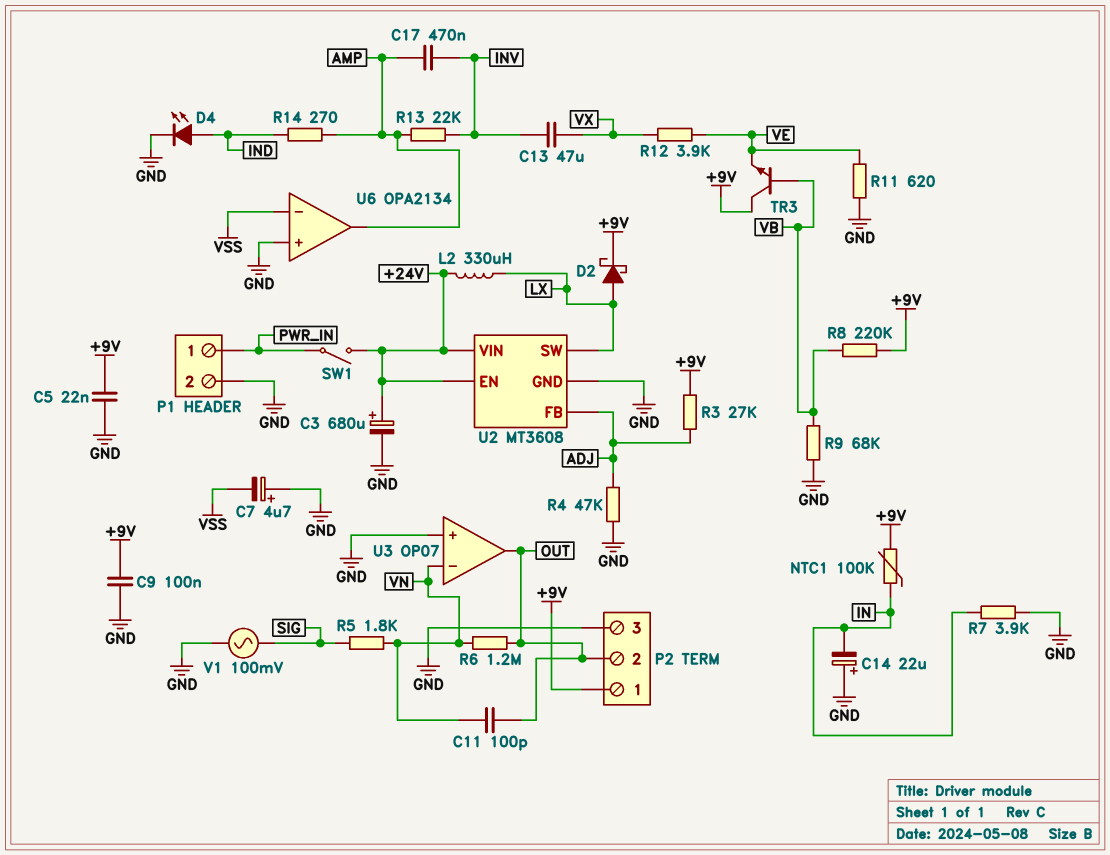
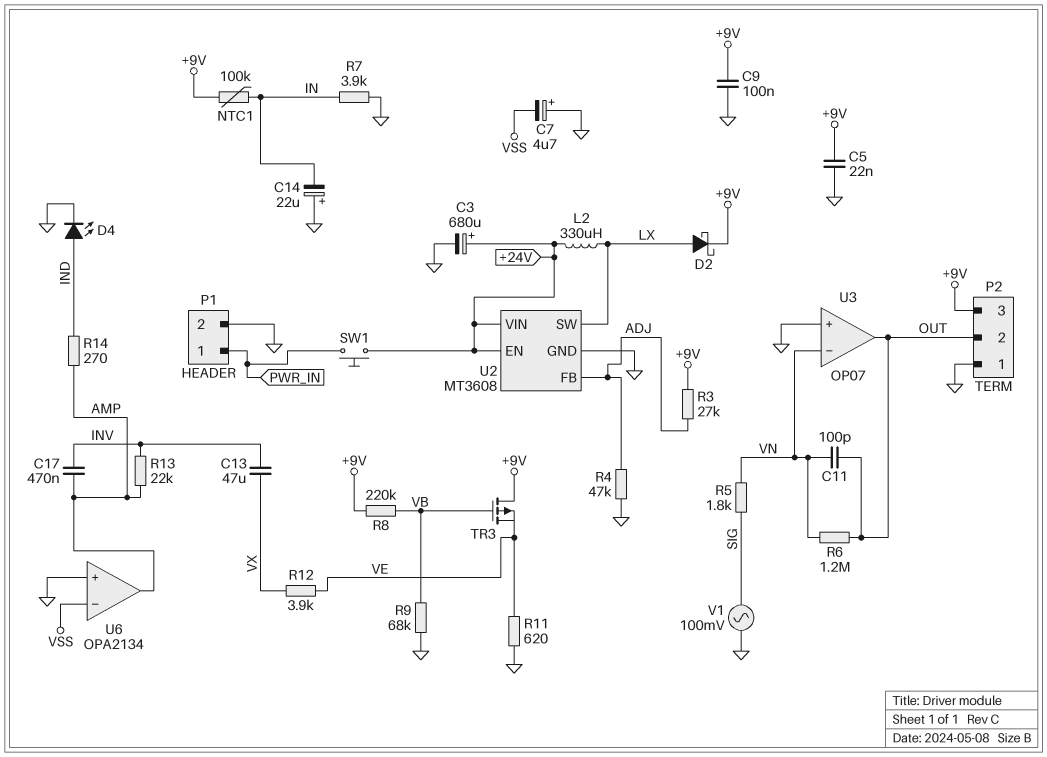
P2 pin 1: +9V -> GND
P2 pin 3: GND -> +9V
SW1: switch (+24V, PWR_IN) -> button (+24V, PWR_IN)
TR3: NPN (B VB, C +9V, E VE) -> PMOS (G VB, D +9V, S VE)

